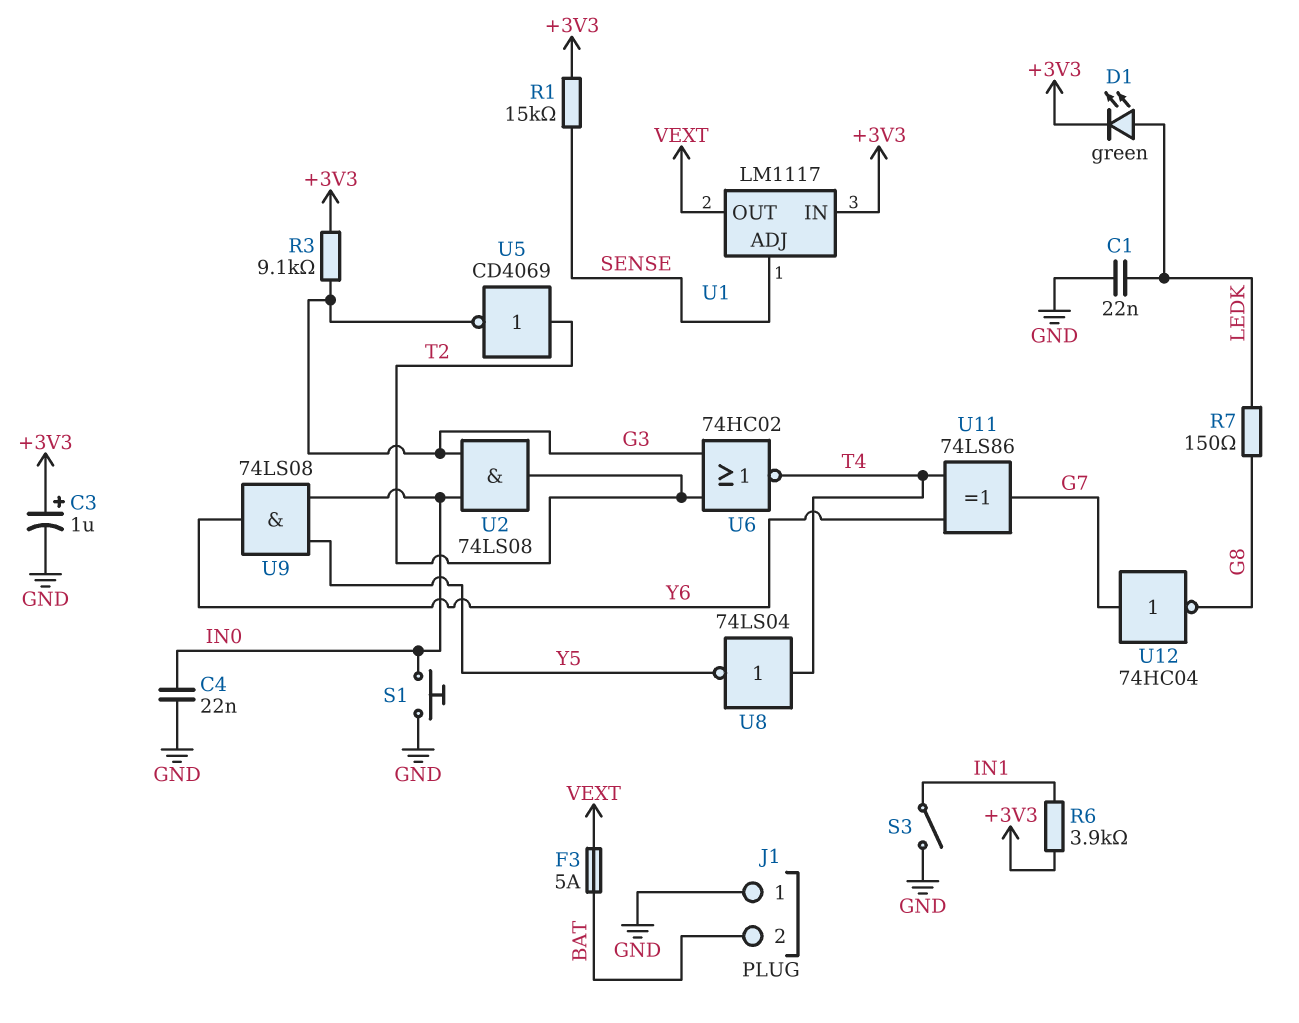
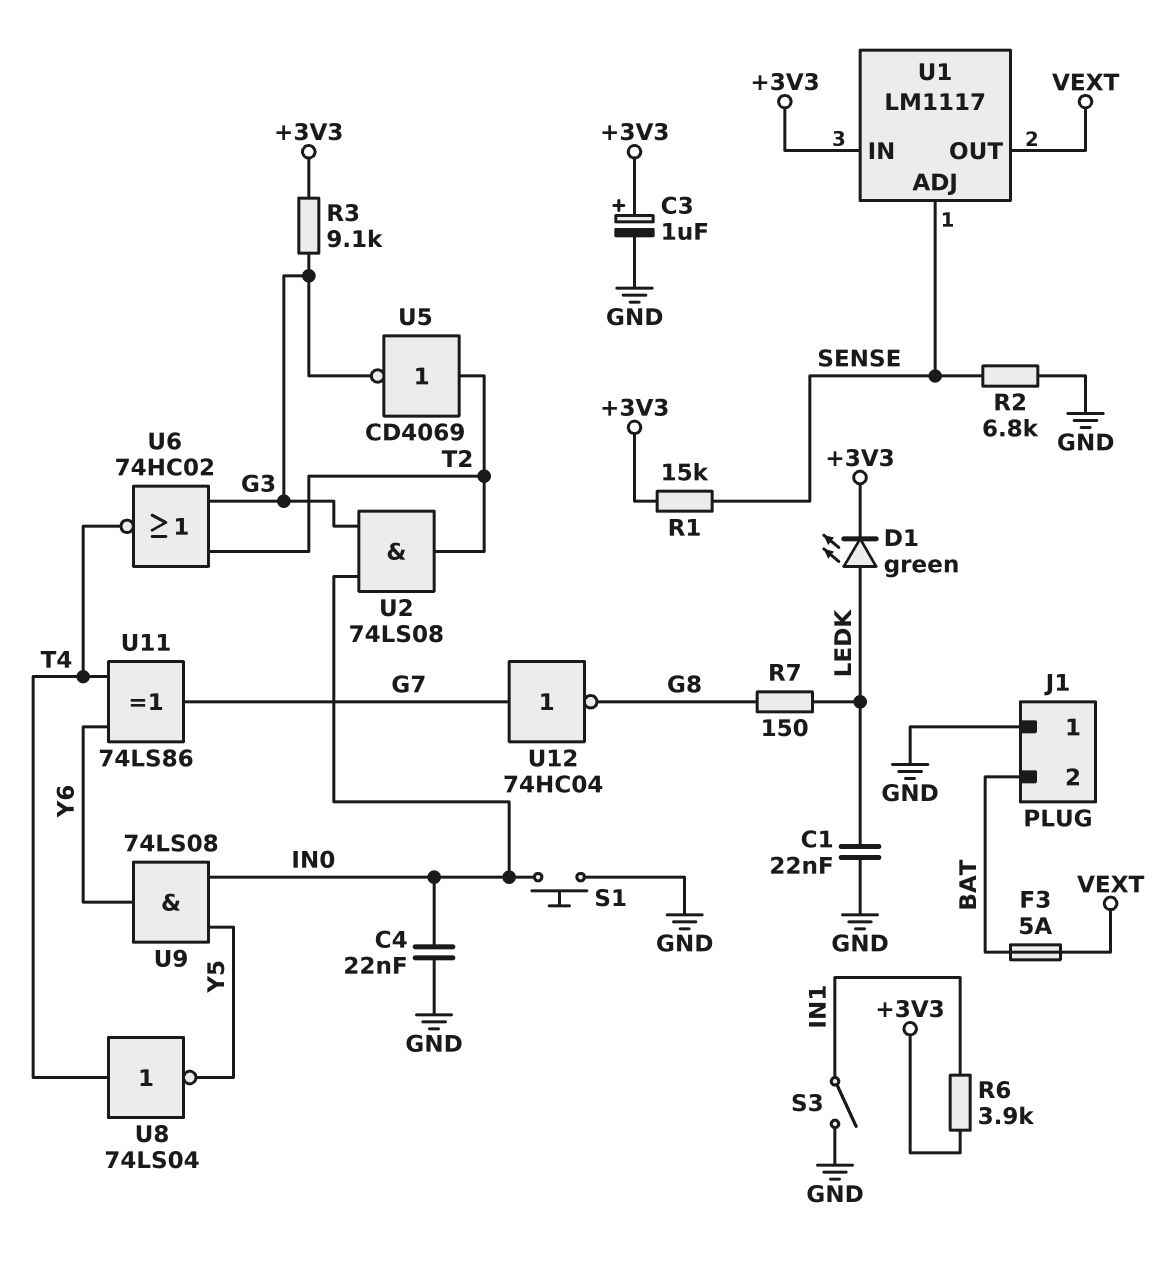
R2: none -> 6.8k (GND, SENSE)

